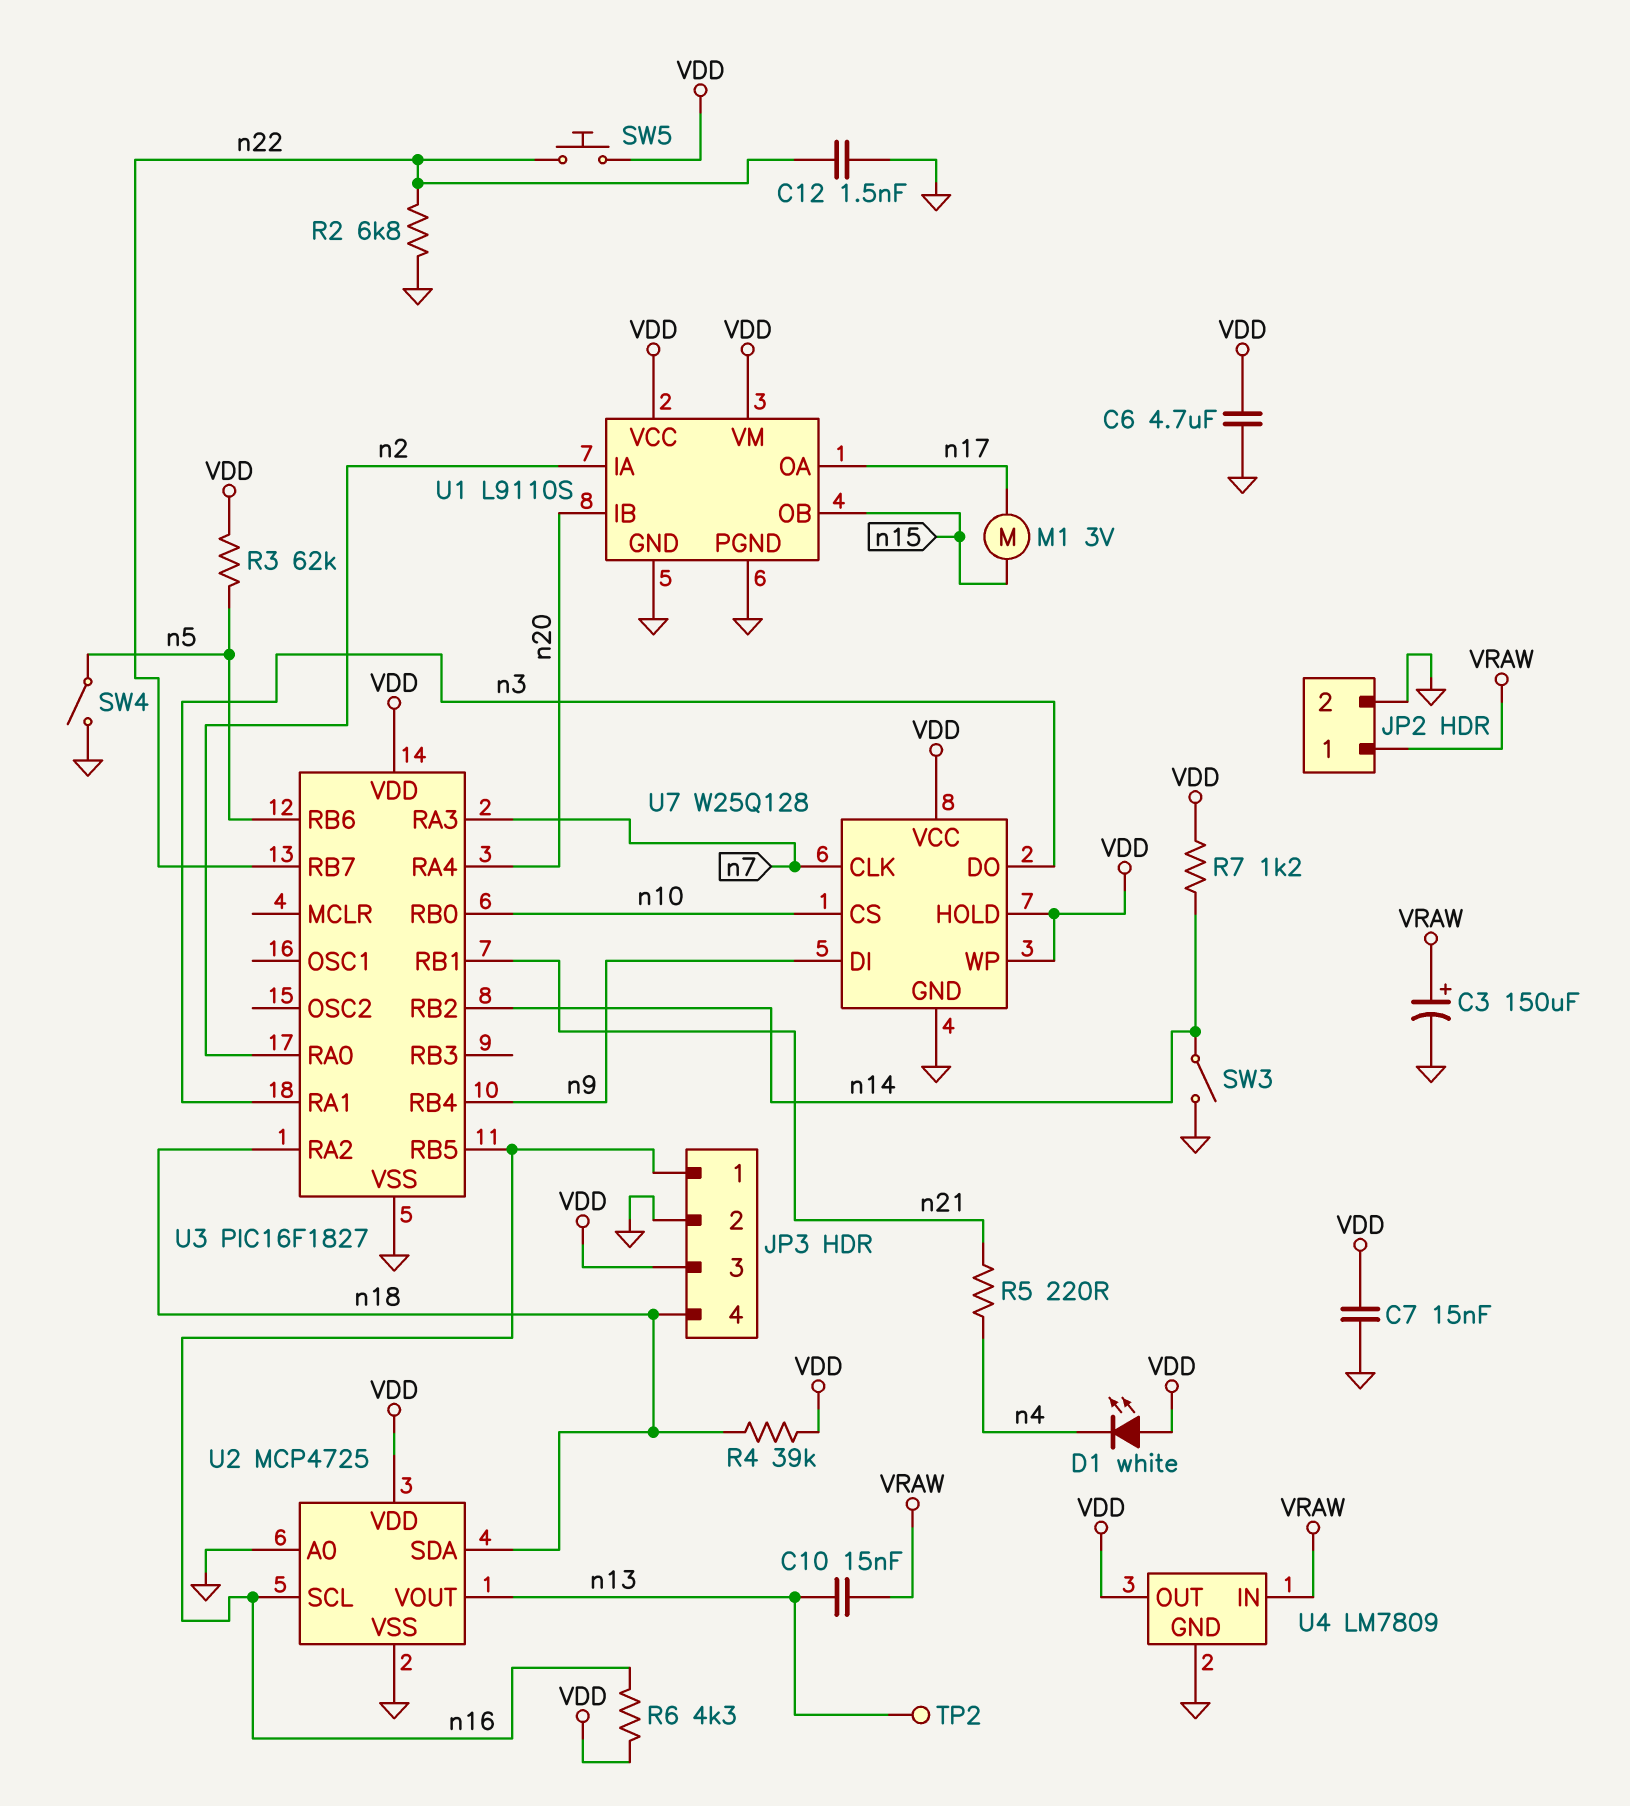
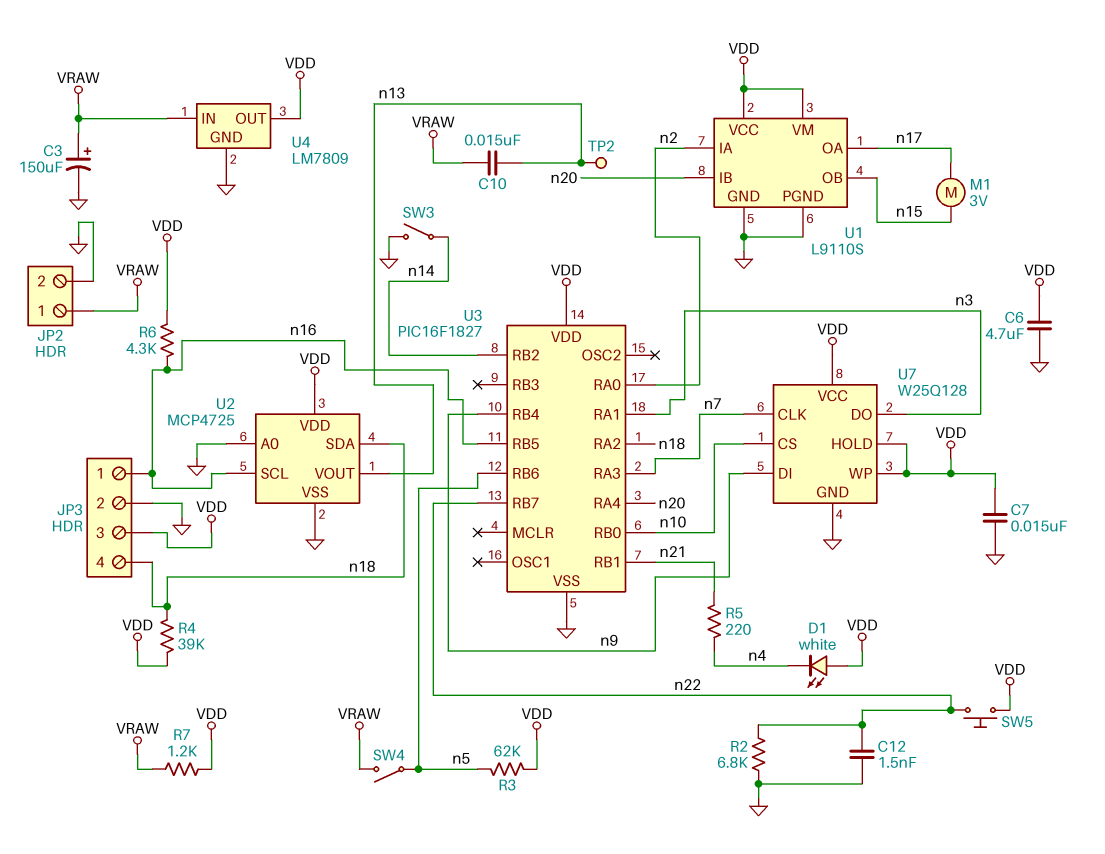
R7: 1.2k (VDD, n14) -> 1.2k (VDD, VRAW)
SW4: switch (GND, n5) -> switch (VRAW, n5)

